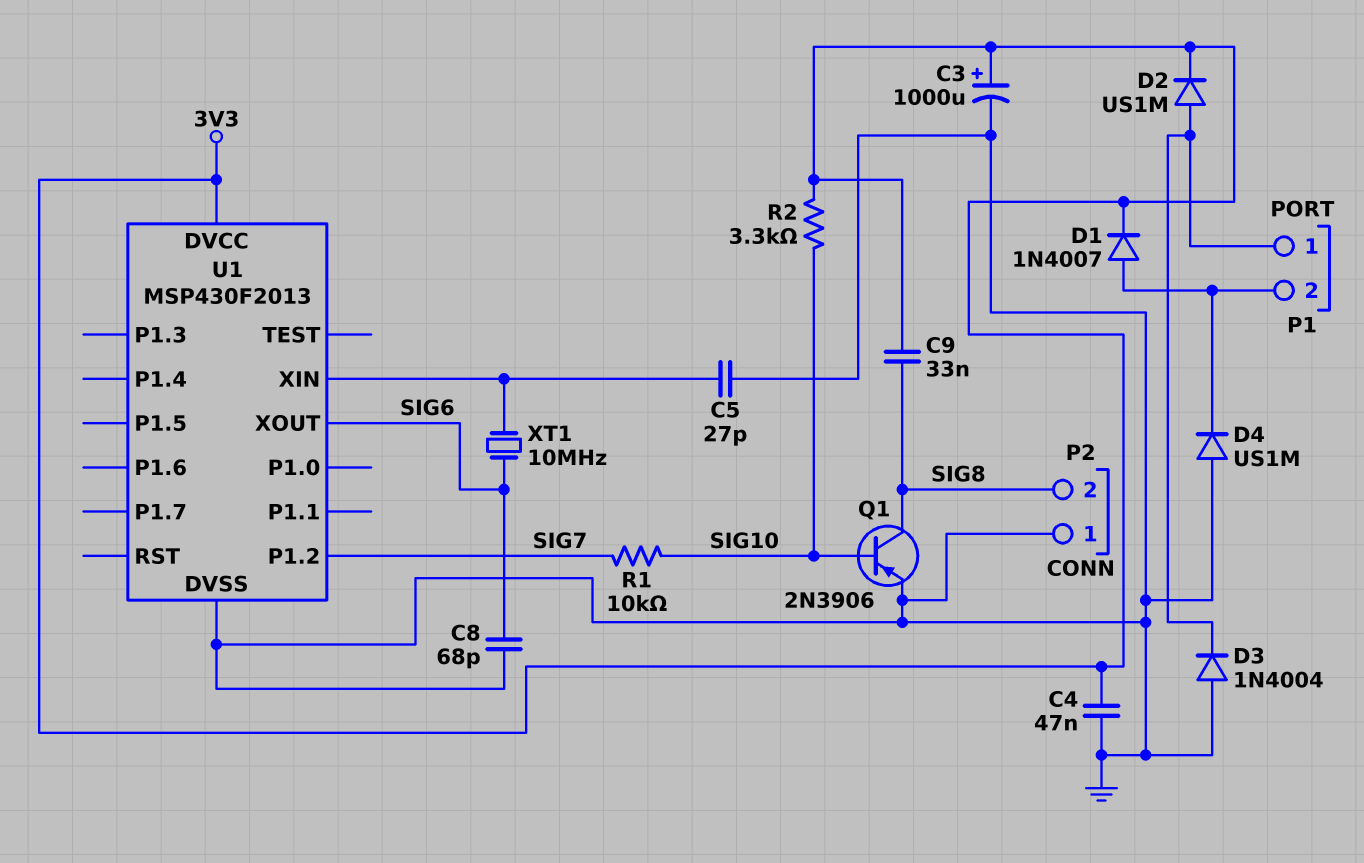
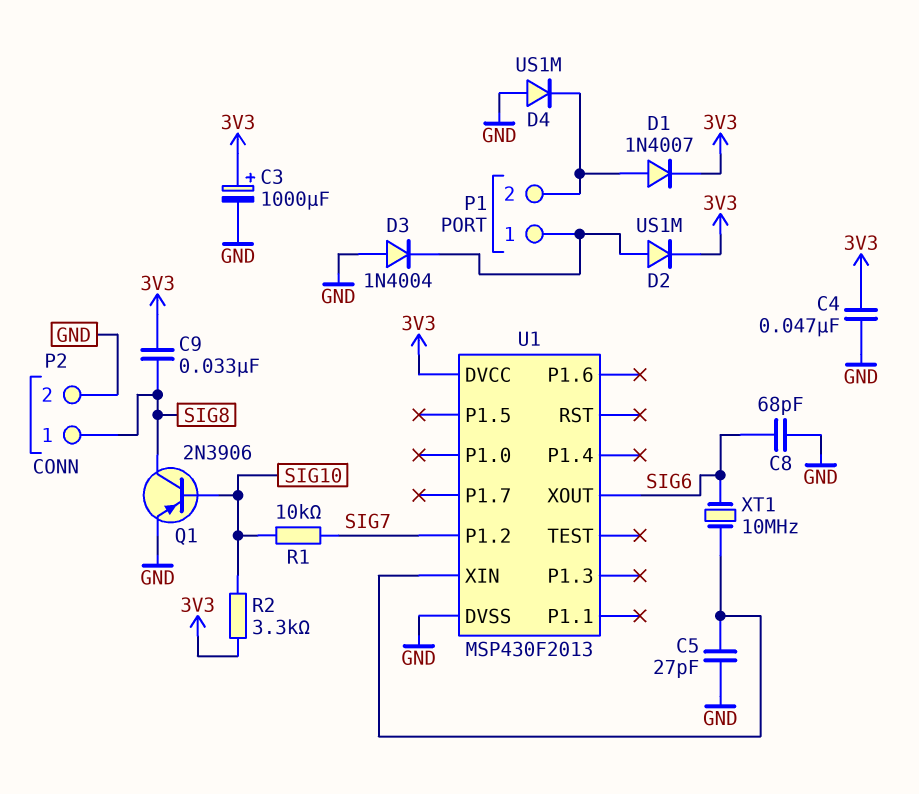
P2 pin 1: GND -> SIG8
P2 pin 2: SIG8 -> GND

